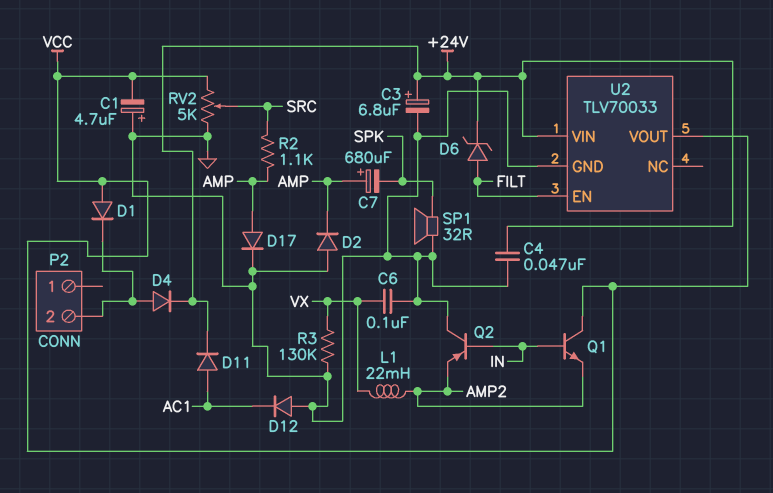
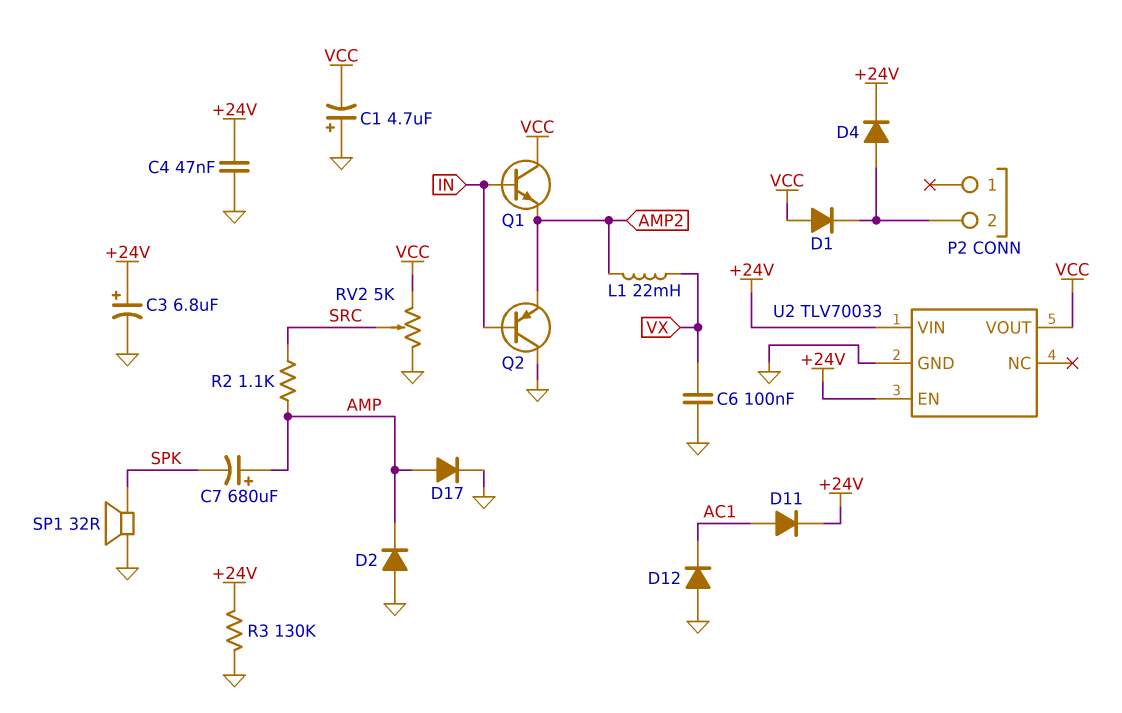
D6: zener (A FILT, K +24V) -> none
R3: 130k (GND, VX) -> 130k (+24V, GND)
U2 pin EN: FILT -> +24V

